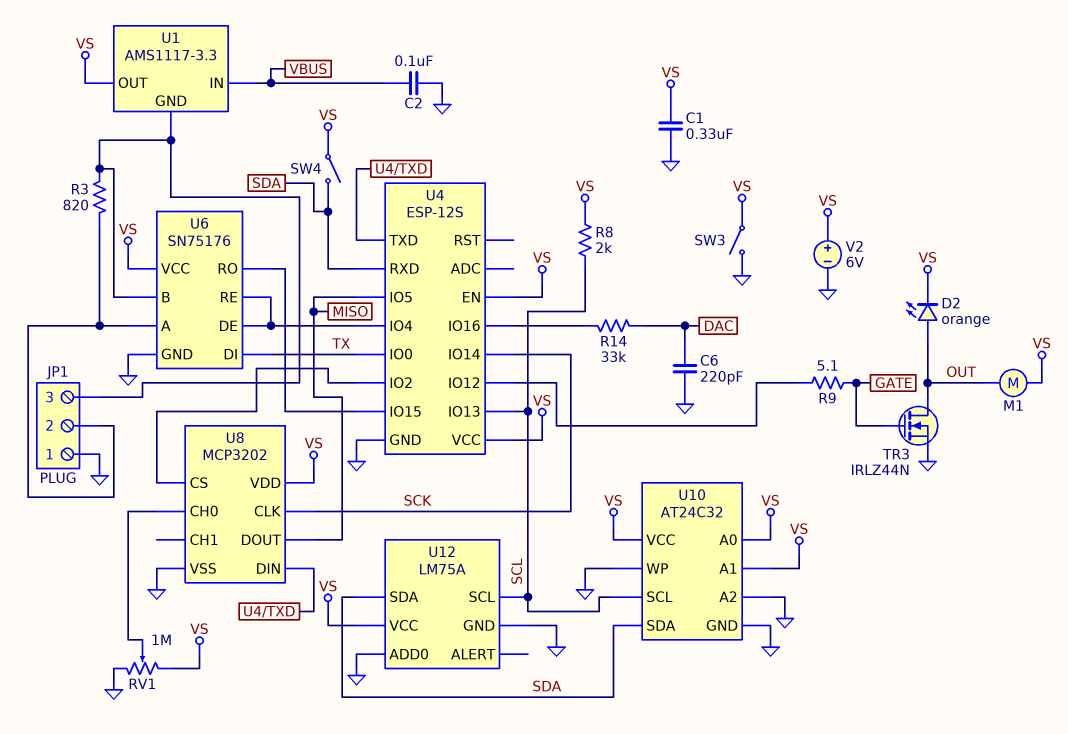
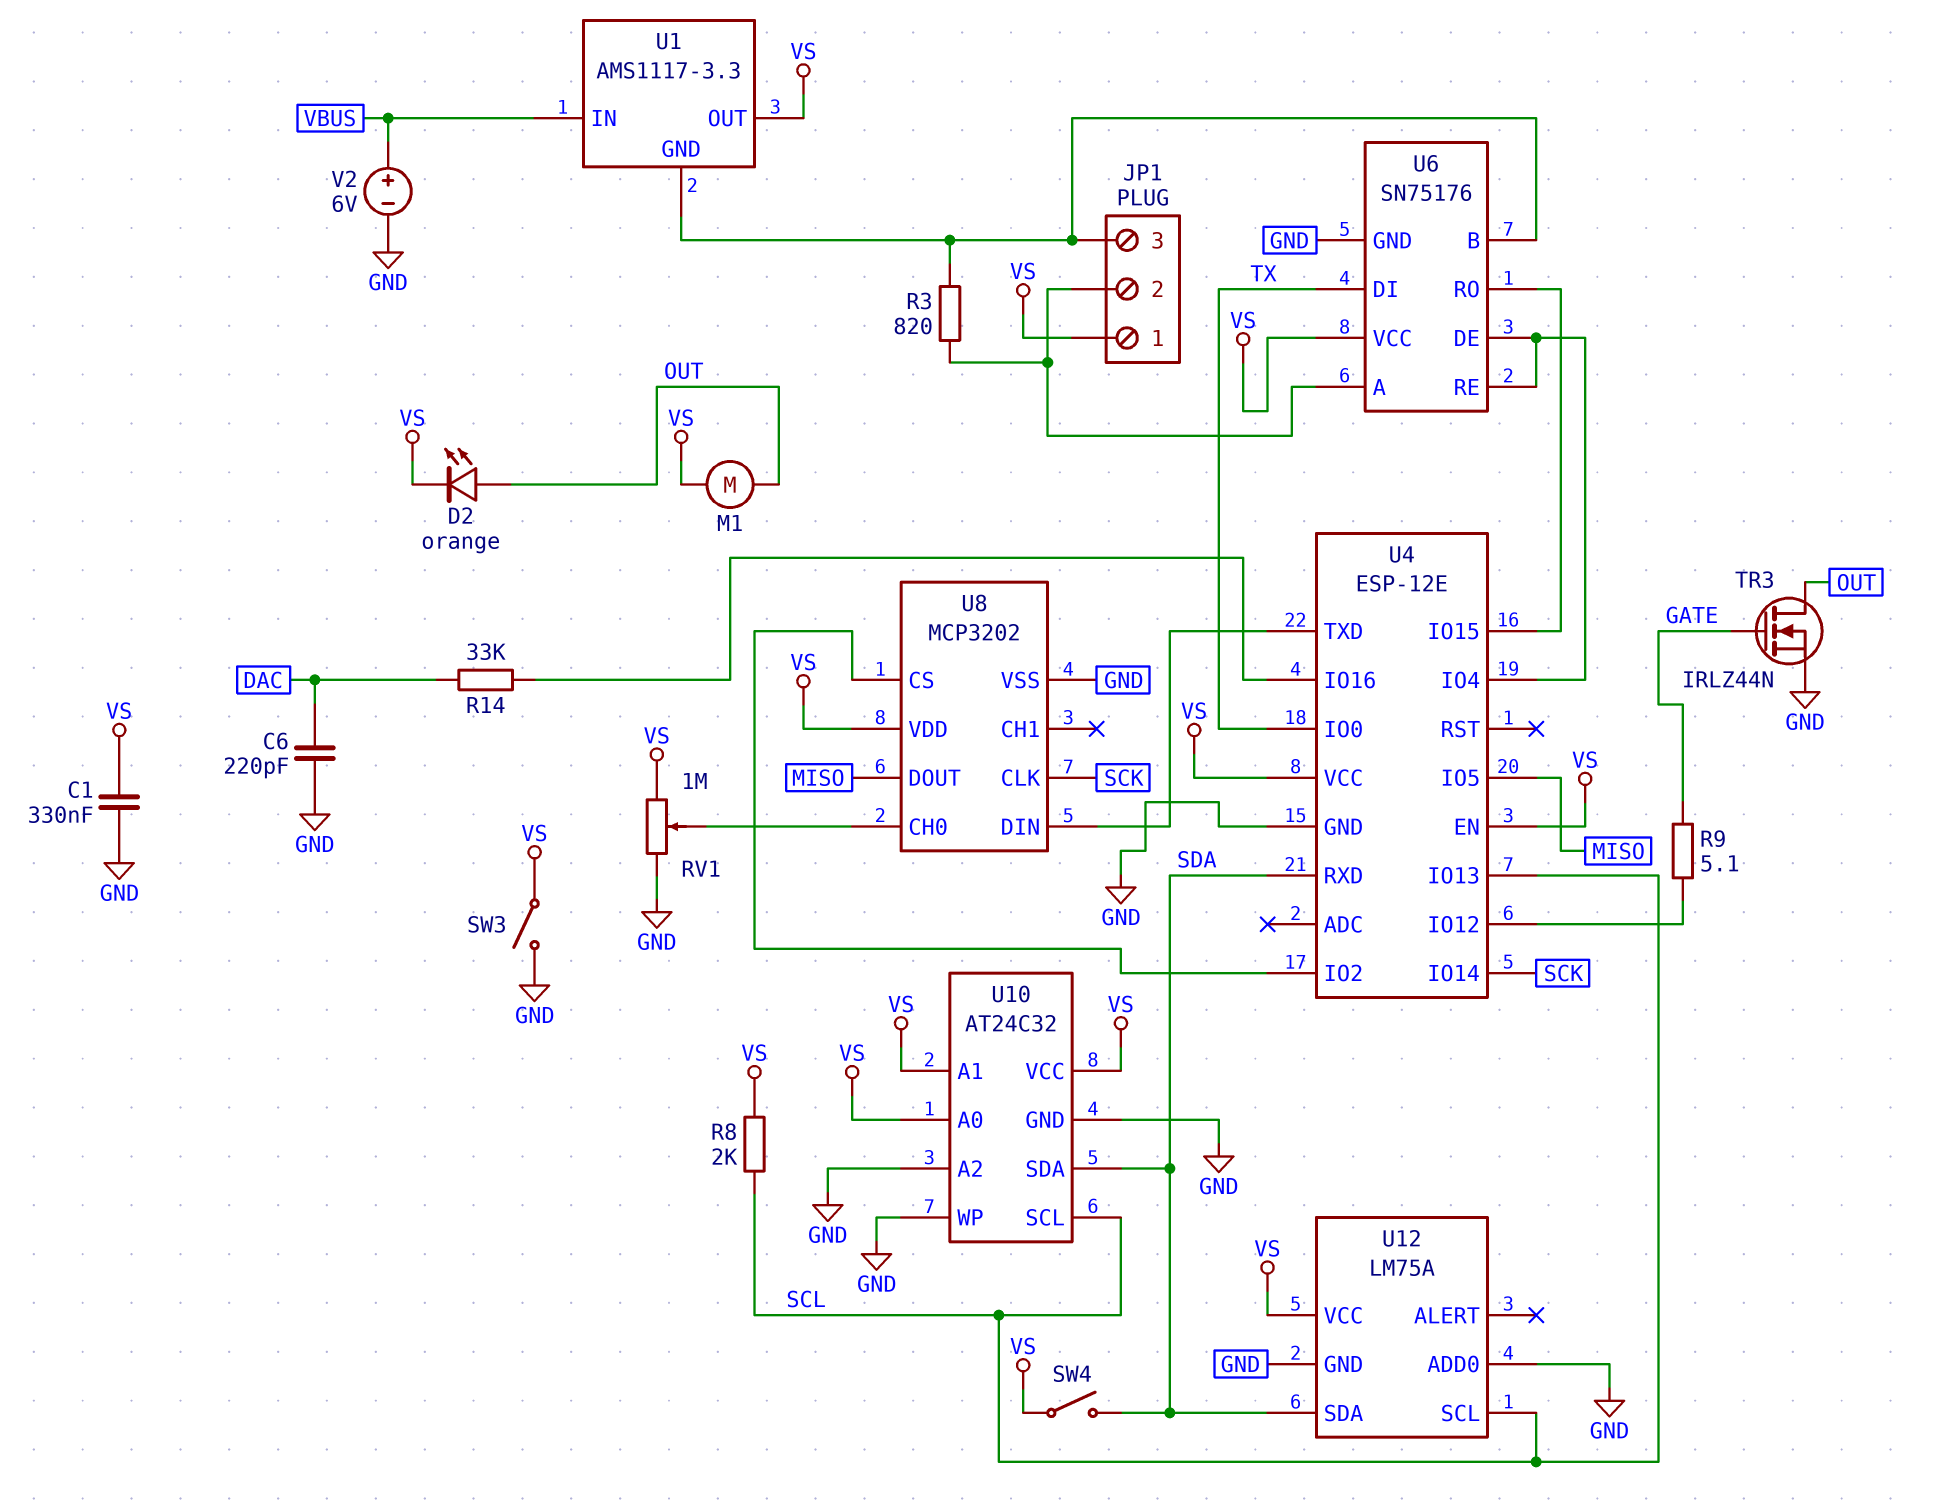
C2: 100nF (GND, VBUS) -> none
JP1 pin 1: GND -> VS
U4: ESP-12S -> ESP-12E
V2: 6V (plus VS, minus GND) -> 6V (plus VBUS, minus GND)

